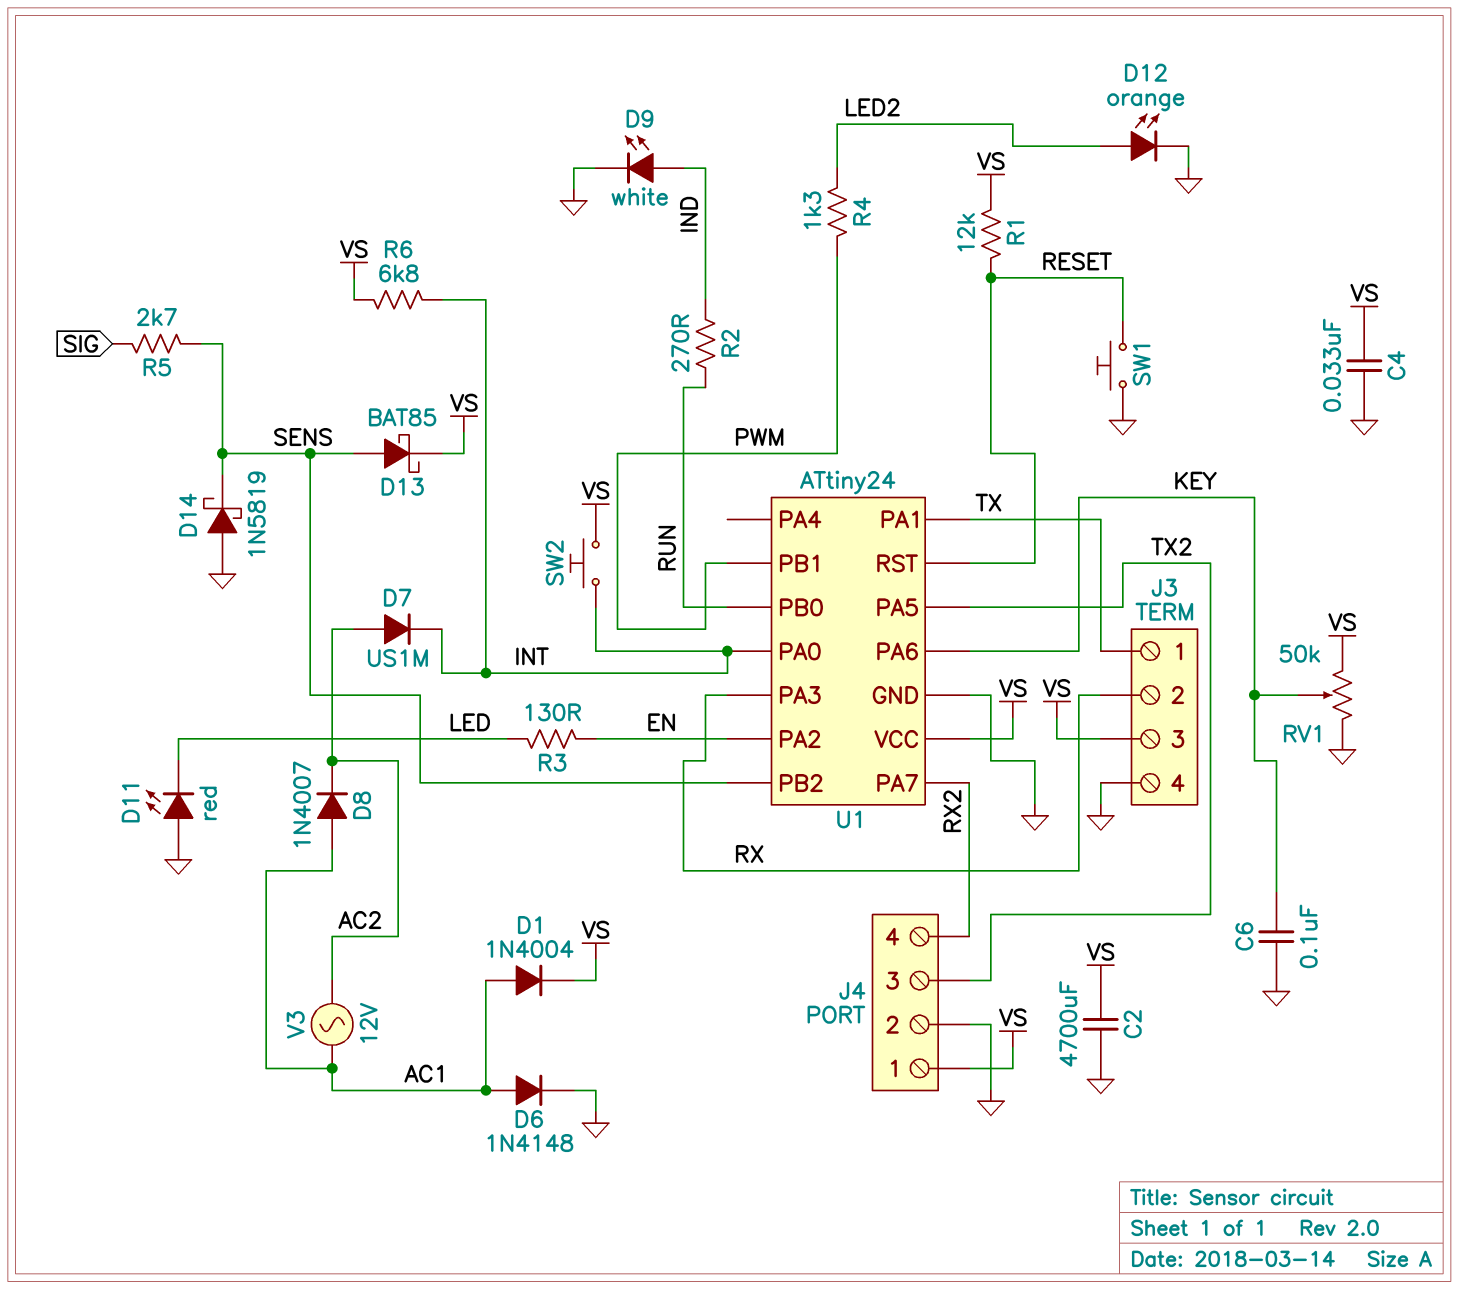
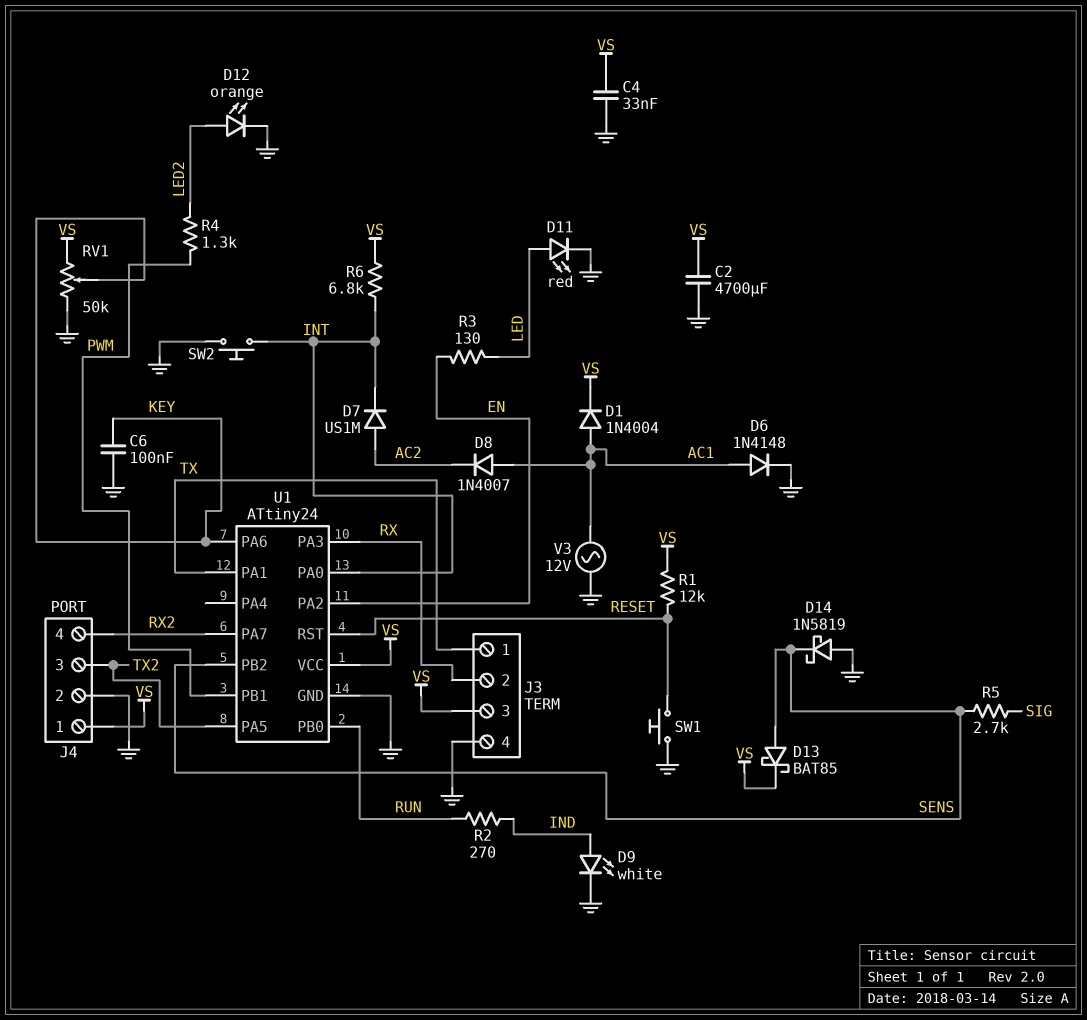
D11: LED red (A GND, K LED) -> LED red (A LED, K GND)
SW2: button (INT, VS) -> button (GND, INT)
V3: AC 12V (AC1, AC2) -> AC 12V (AC1, GND)

